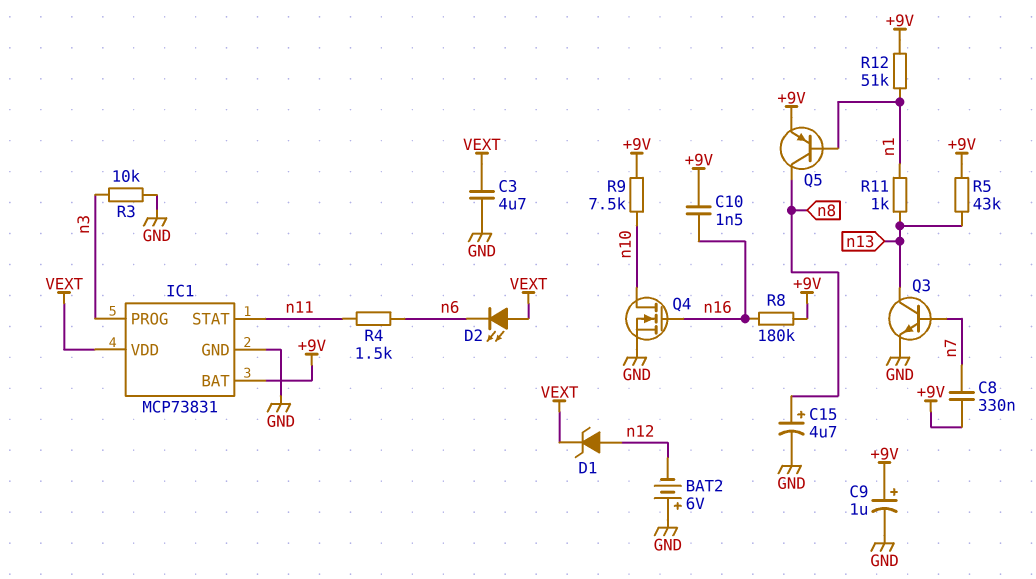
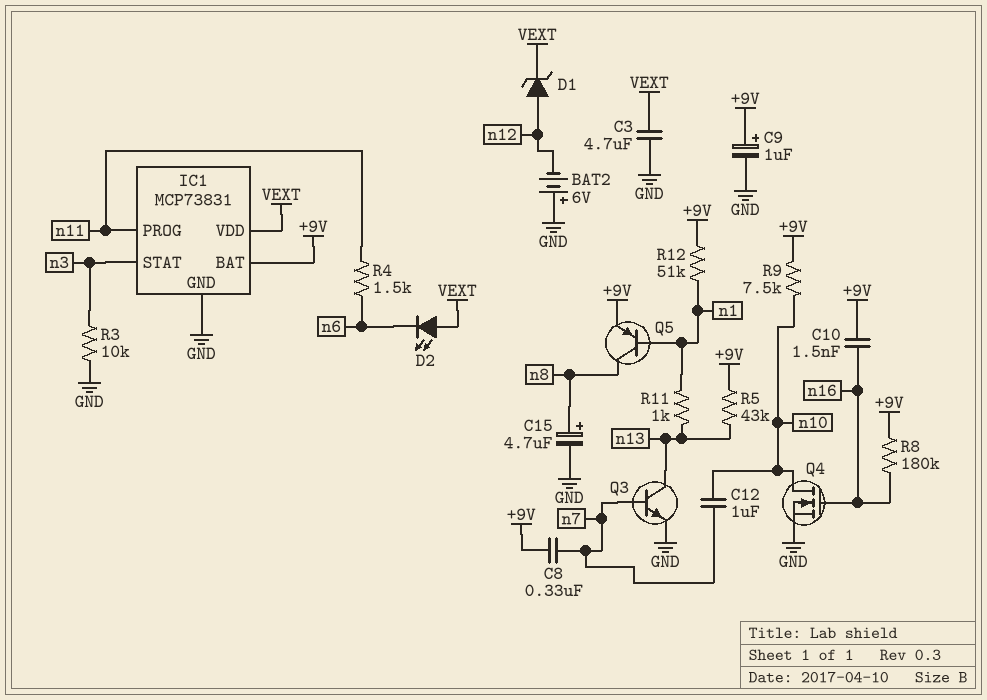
C12: none -> 1uF (n7, n10)
IC1 pin PROG: n3 -> n11
IC1 pin STAT: n11 -> n3

